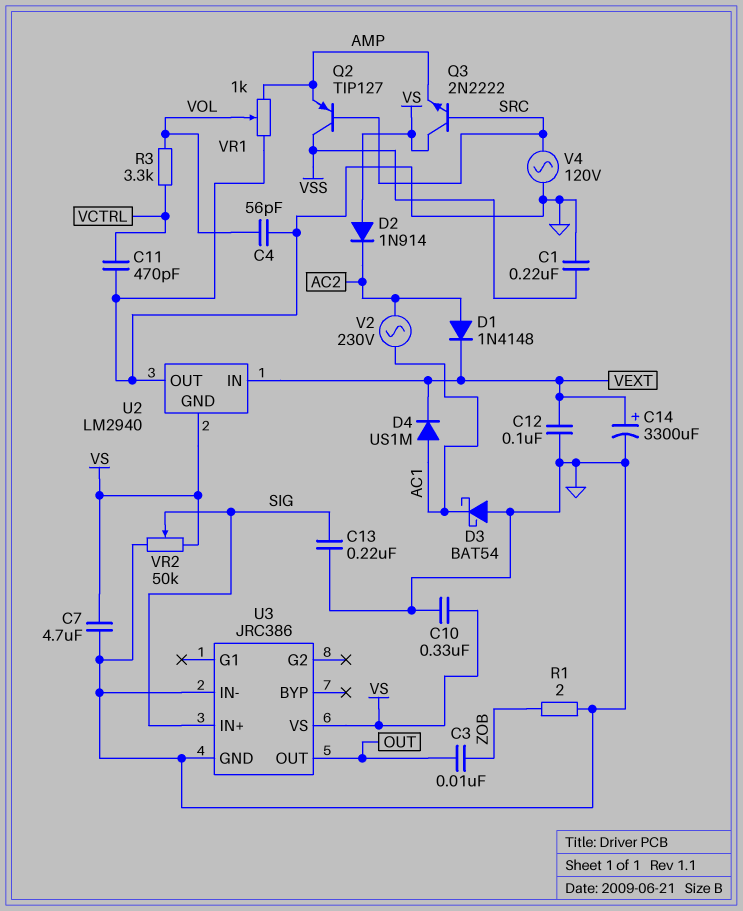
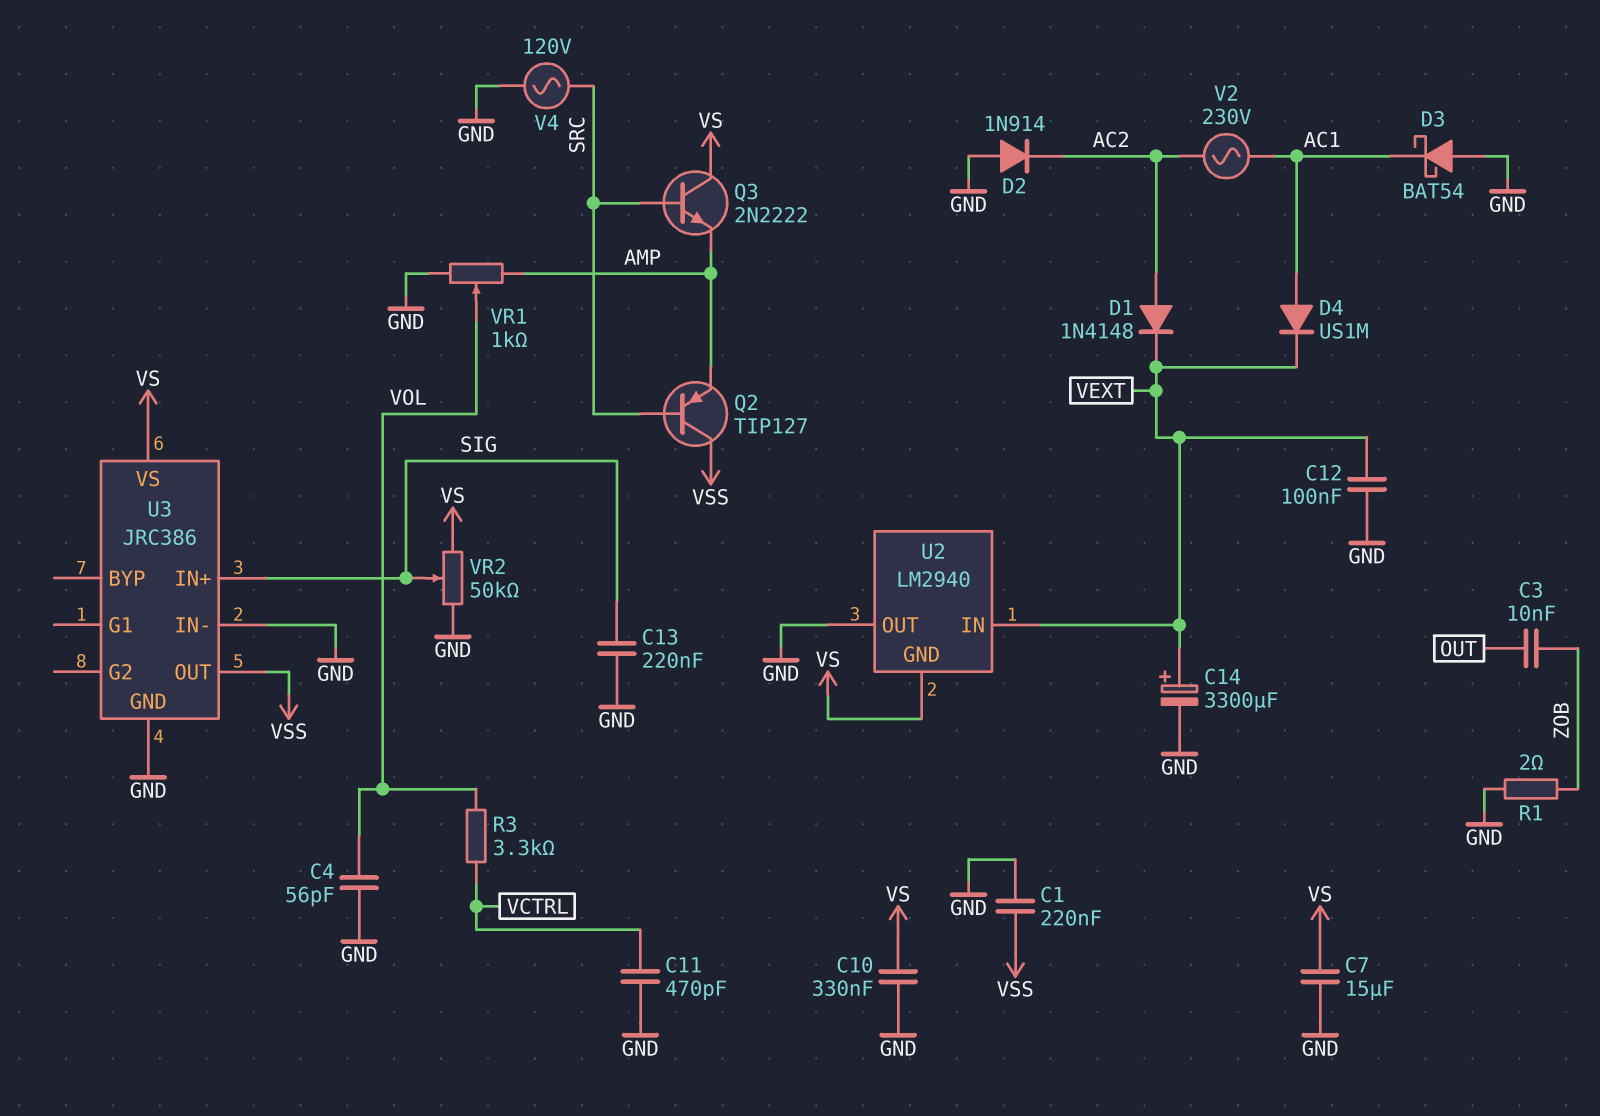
C7: 4.7uF (GND, VS) -> 15uF (GND, VS)
D2: diode 1N914 (A VS, K AC2) -> diode 1N914 (A GND, K AC2)
U3 pin OUT: OUT -> VSS

